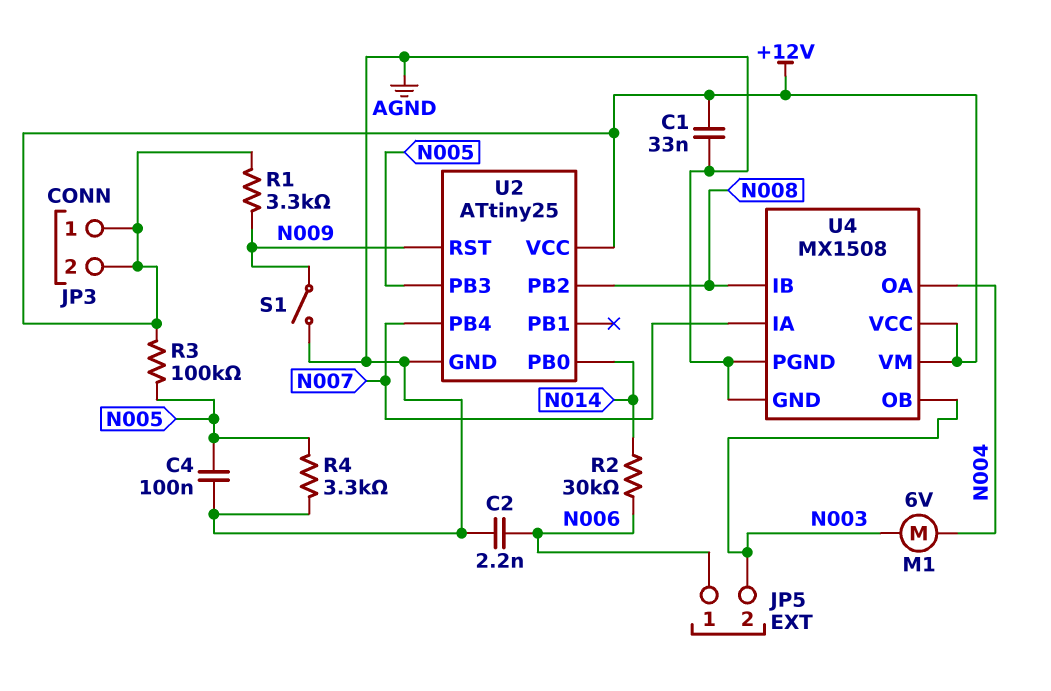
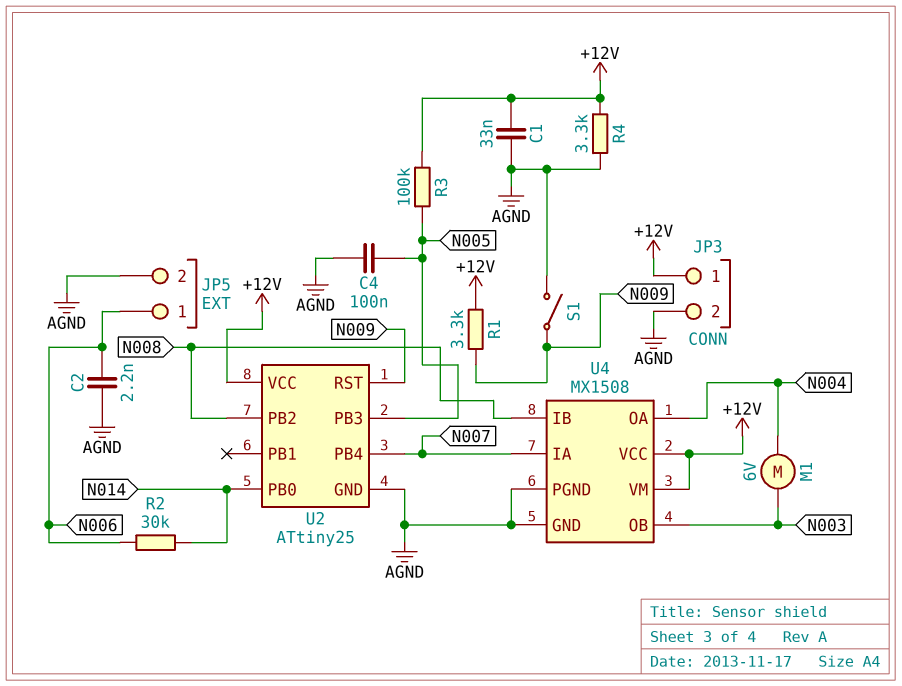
JP3 pin 2: +12V -> AGND
JP5 pin 2: N003 -> AGND
R4: 3.3k (AGND, N005) -> 3.3k (+12V, AGND)

